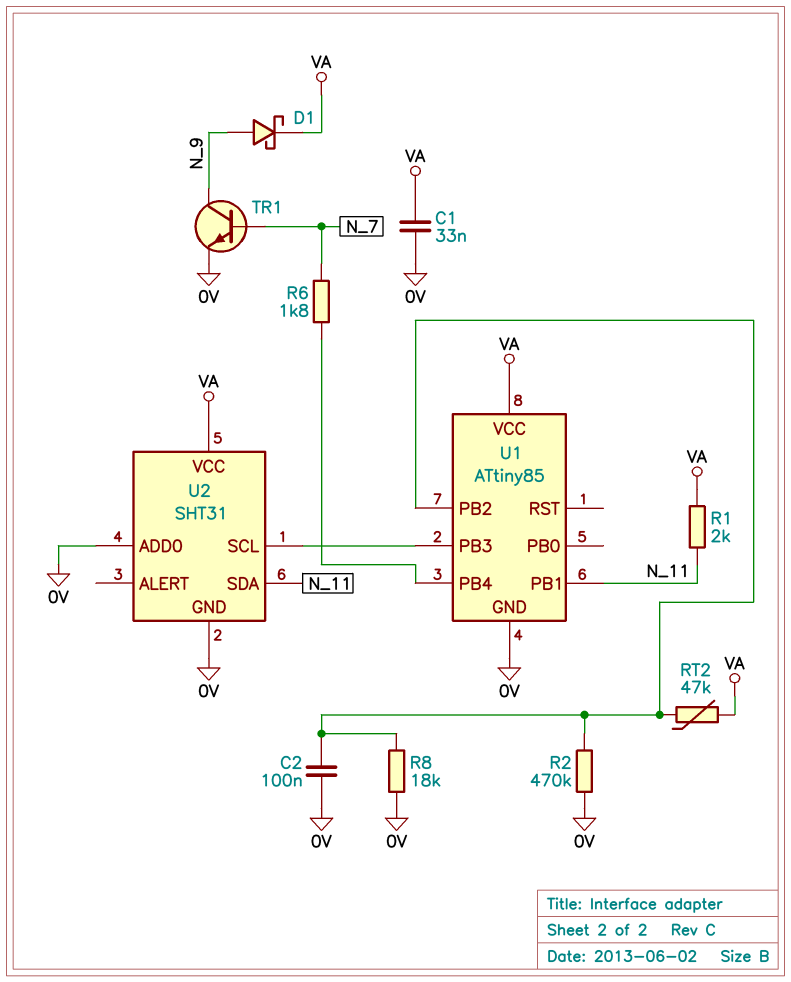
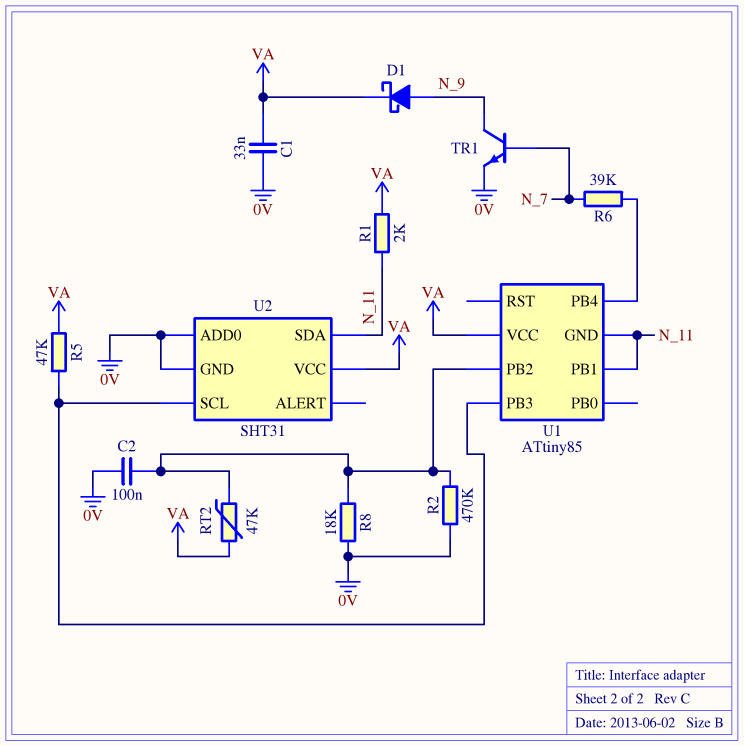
R5: none -> 47k (U1/PB3, VA)
R6: 1.8k (N_7, U1/PB4) -> 39k (N_7, U1/PB4)
U1 pin GND: 0V -> N_11

